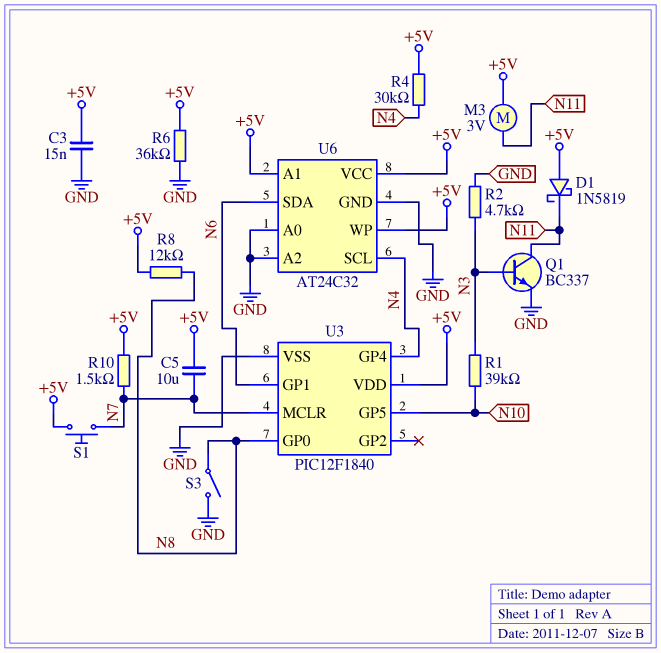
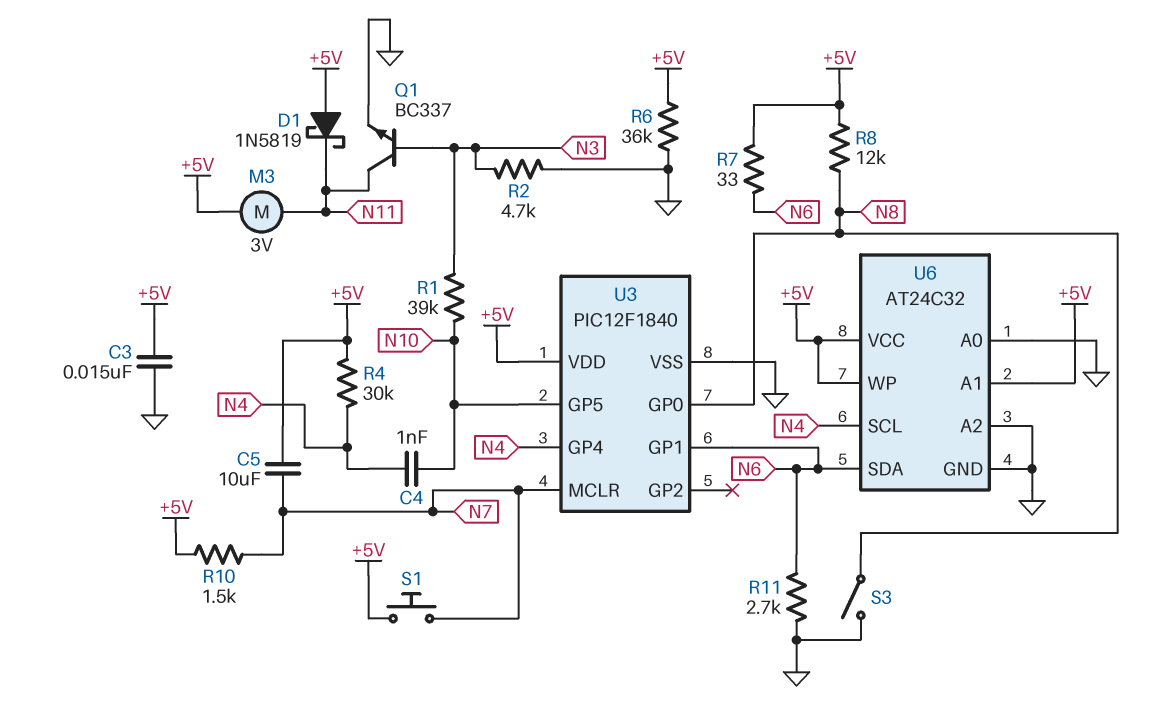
C4: none -> 1nF (N4, N10)
R7: none -> 33 (+5V, N6)
R11: none -> 2.7k (GND, N6)

